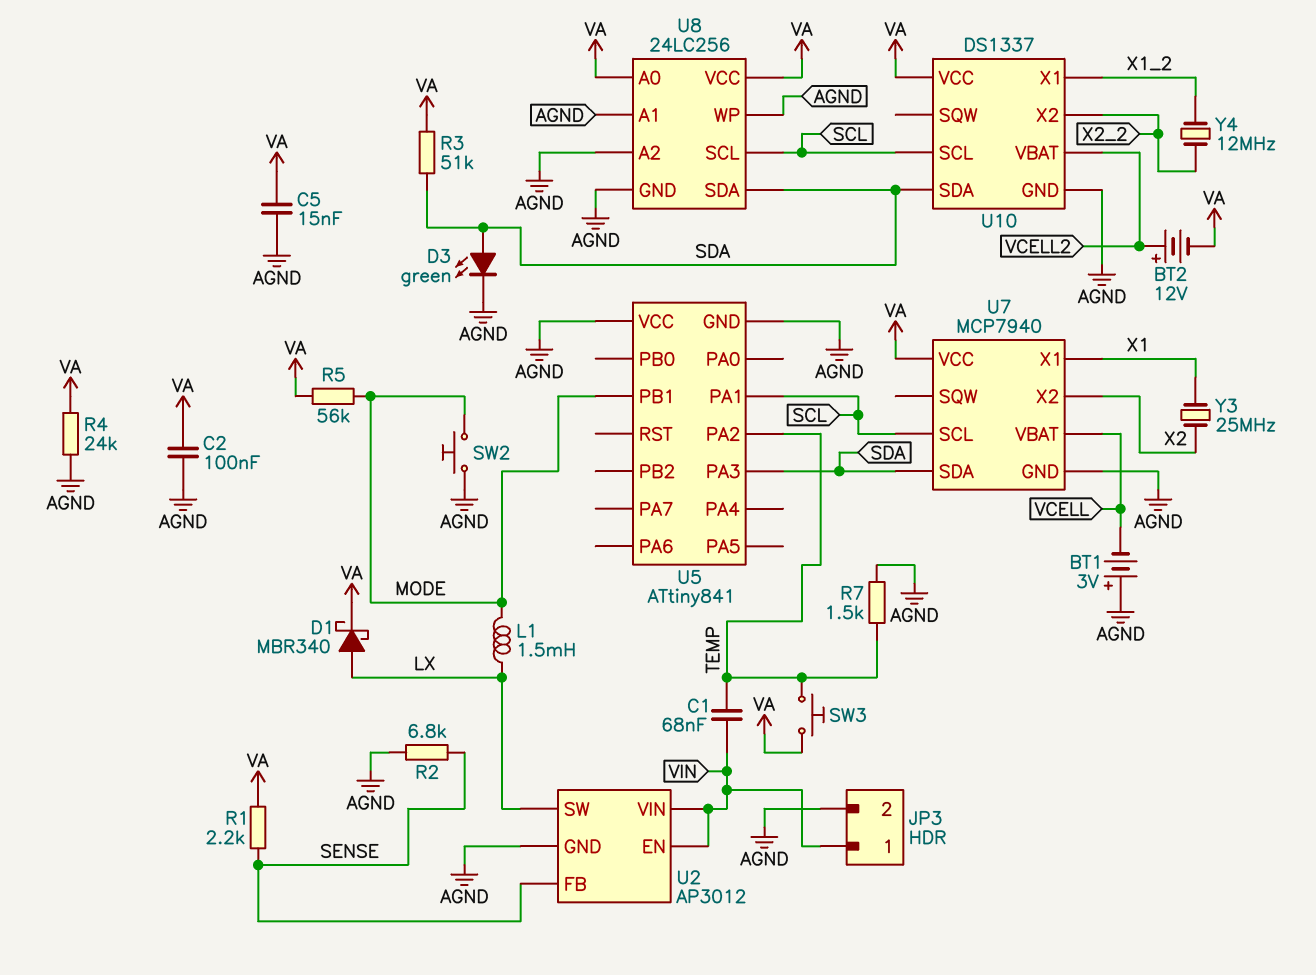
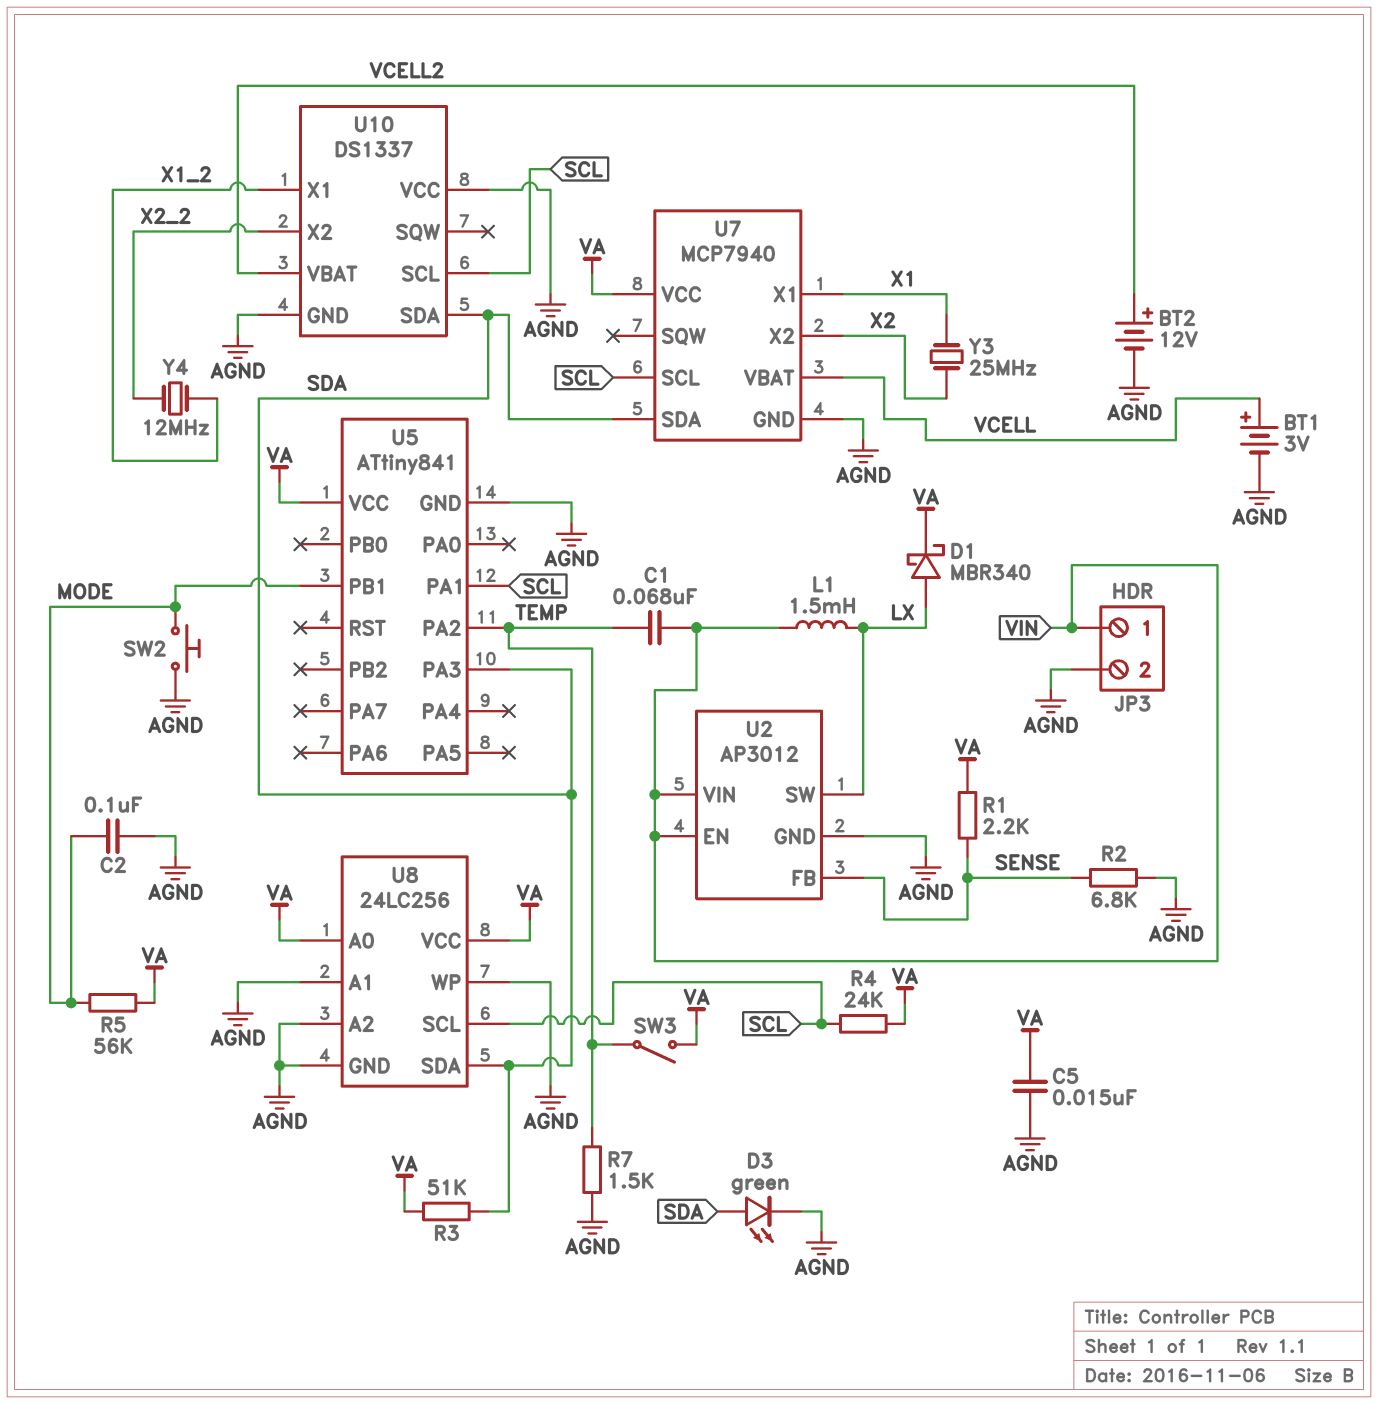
BT1: 3V (plus AGND, minus VCELL) -> 3V (plus VCELL, minus AGND)
BT2: 12V (plus VCELL2, minus VA) -> 12V (plus VCELL2, minus AGND)
C2: 100nF (AGND, VA) -> 100nF (AGND, MODE)
L1: 1.5mH (LX, MODE) -> 1.5mH (LX, VIN)
R4: 24k (AGND, VA) -> 24k (SCL, VA)
SW3: button (TEMP, VA) -> switch (TEMP, VA)
U5 pin VCC: AGND -> VA
U10 pin VCC: VA -> AGND

